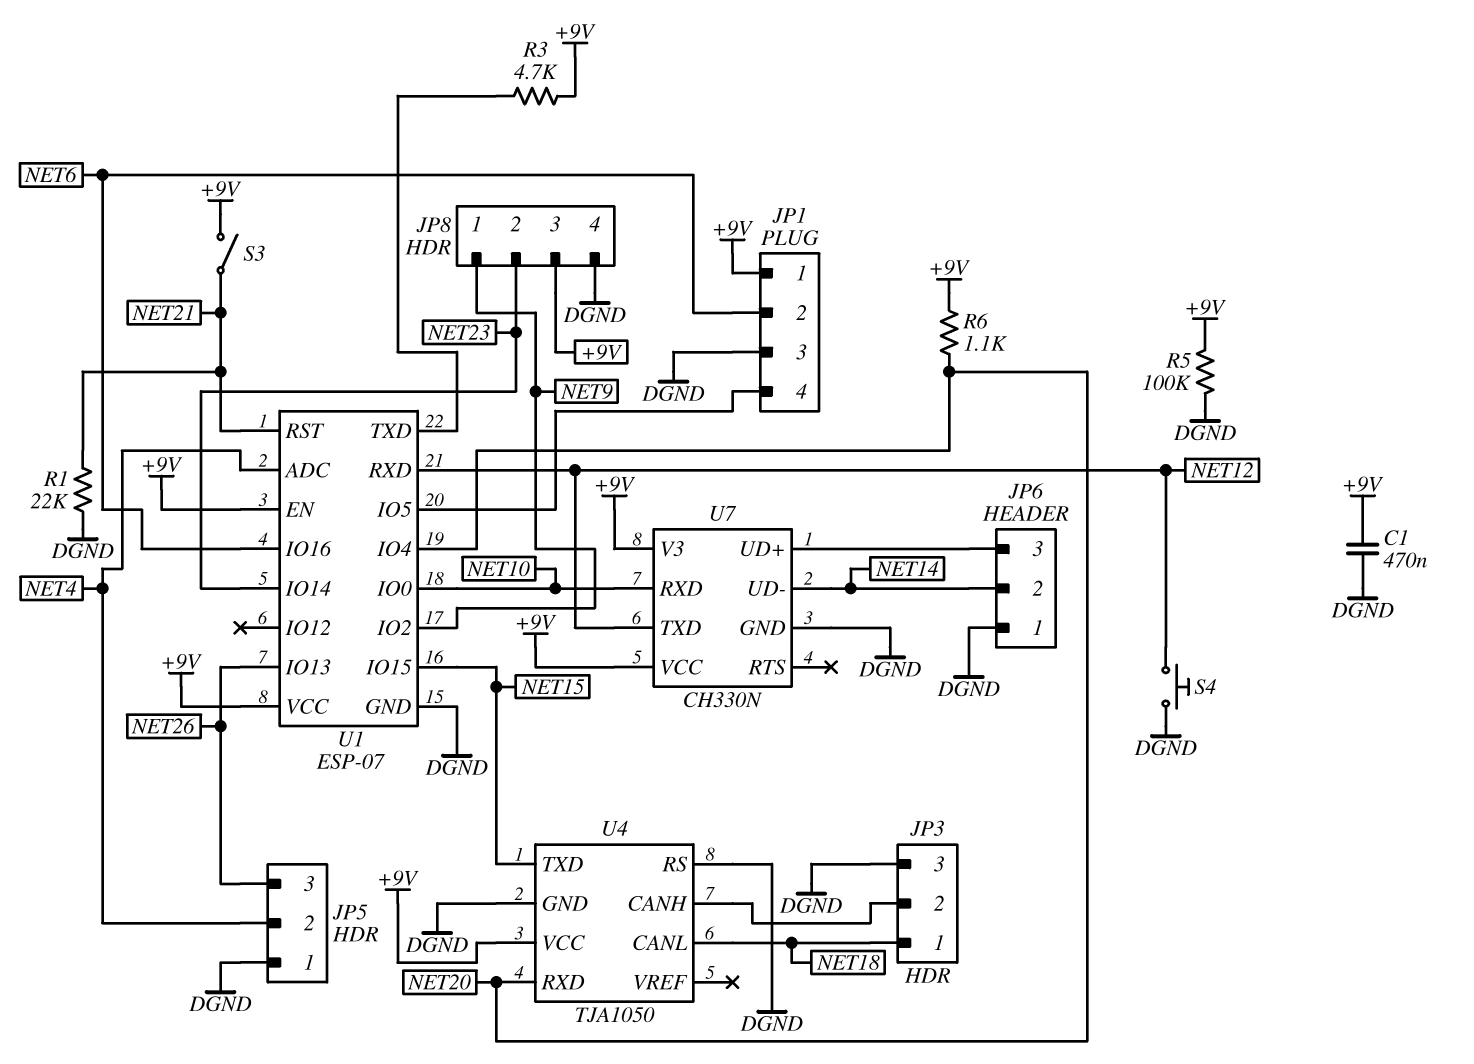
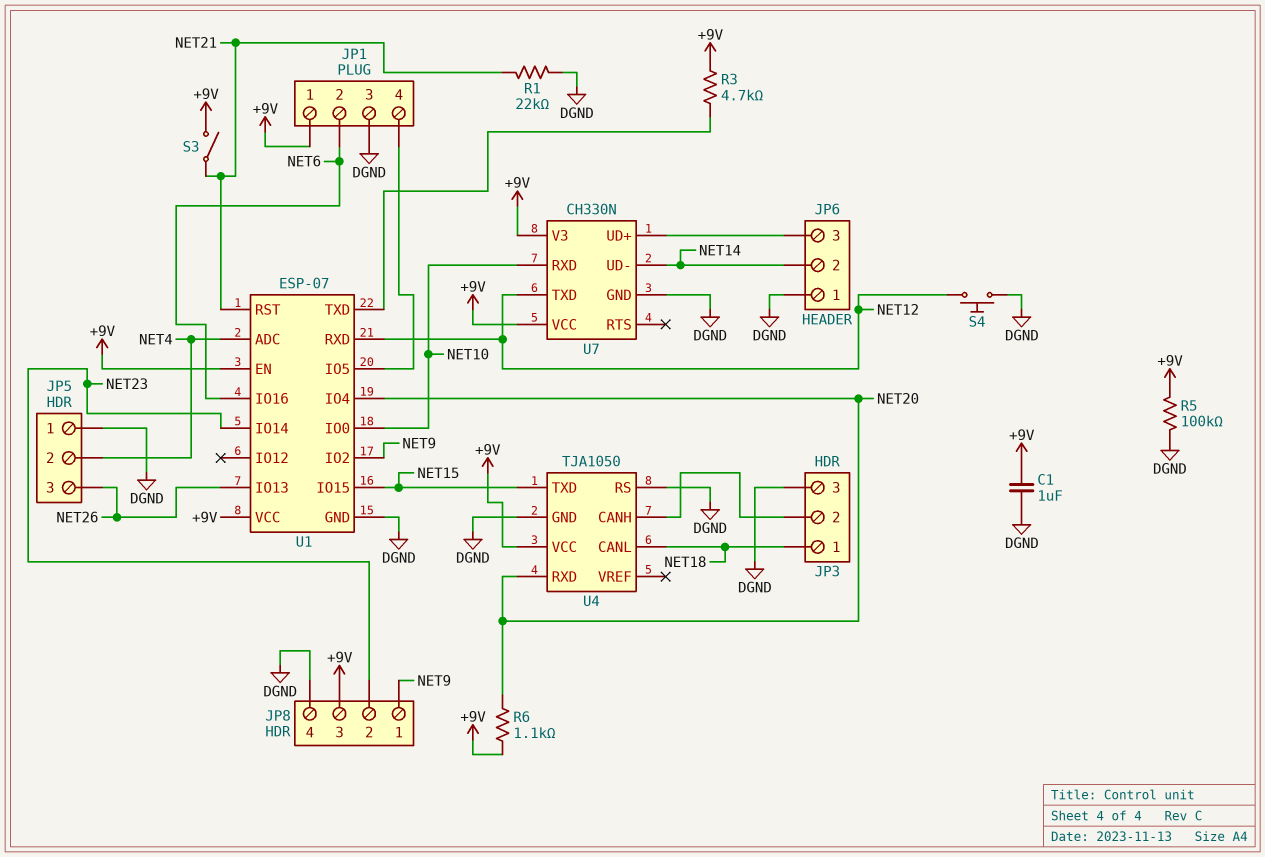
C1: 470nF (+9V, DGND) -> 1uF (+9V, DGND)

